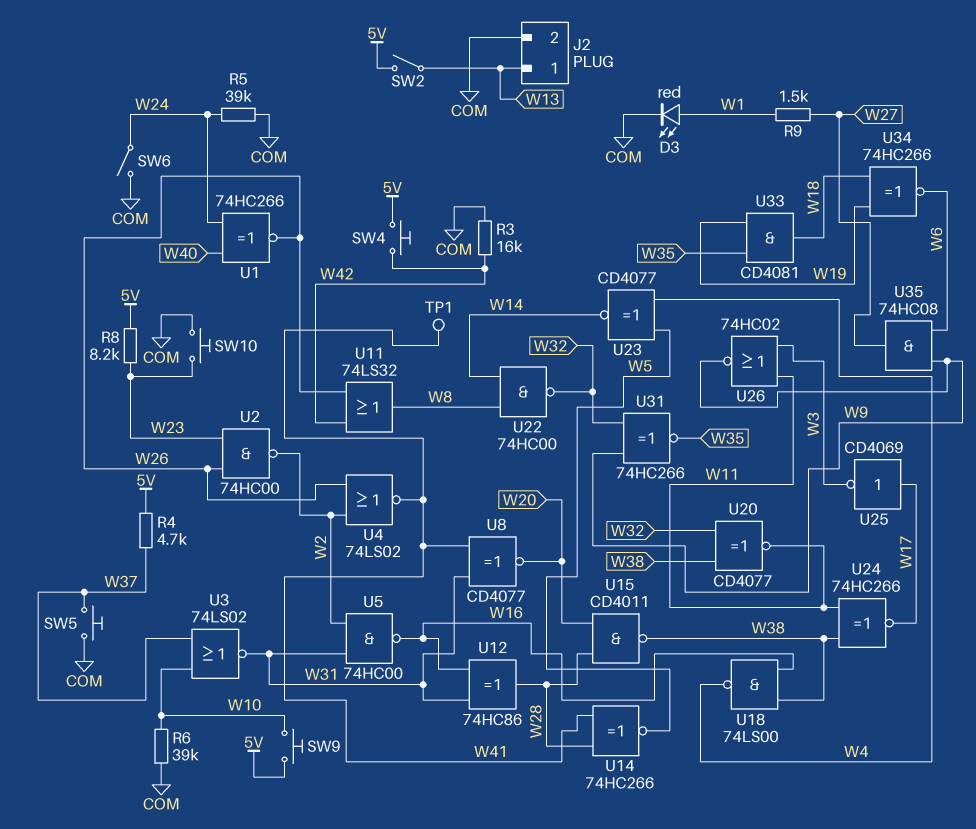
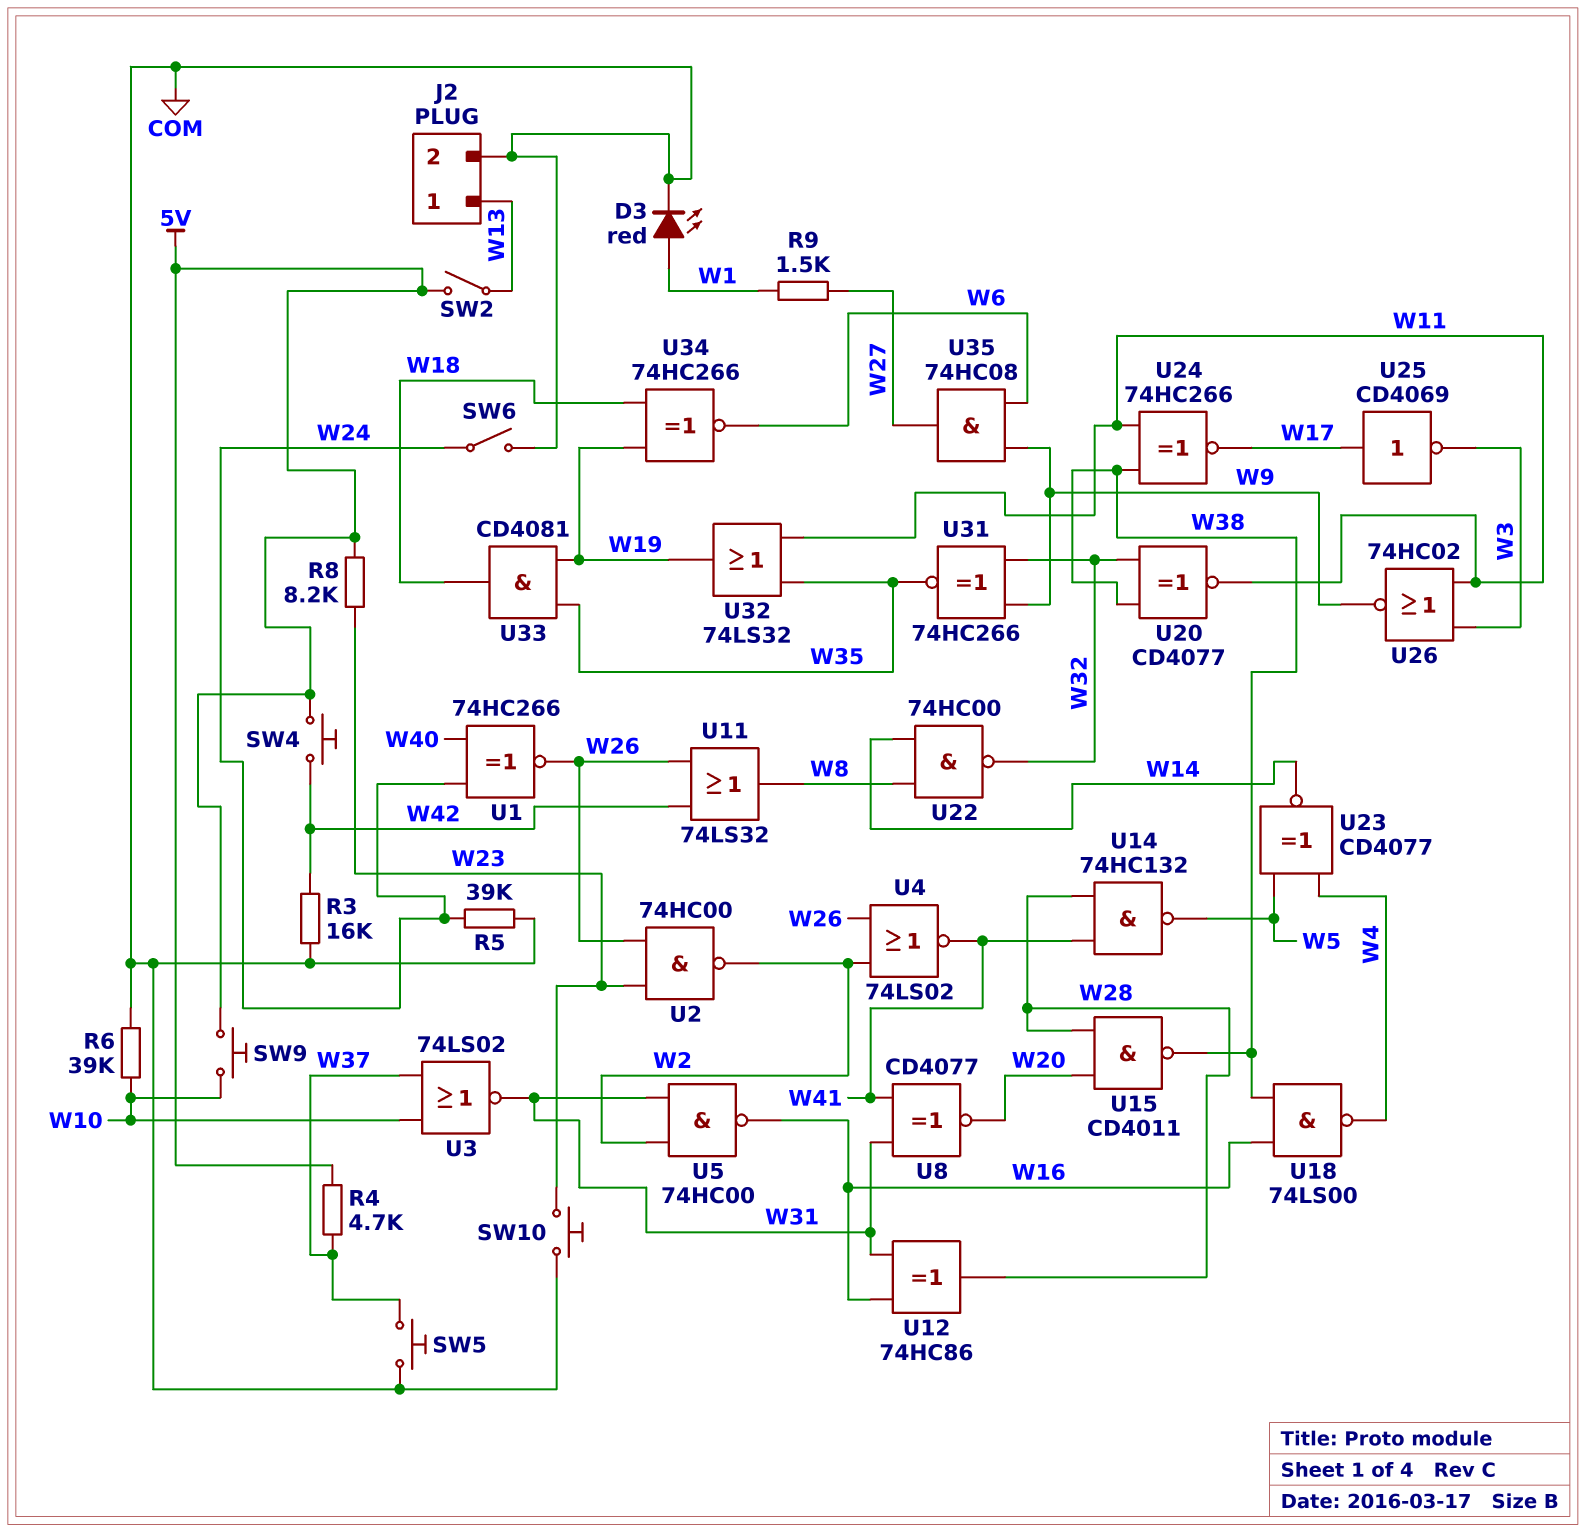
TP1: test point (W41) -> none
U14: XNOR 74HC266 (in W28, in W41, out W5) -> NAND 74HC132 (in W28, in W41, out W5)
U32: none -> OR 74LS32 (in W11, in W35, out W19)

